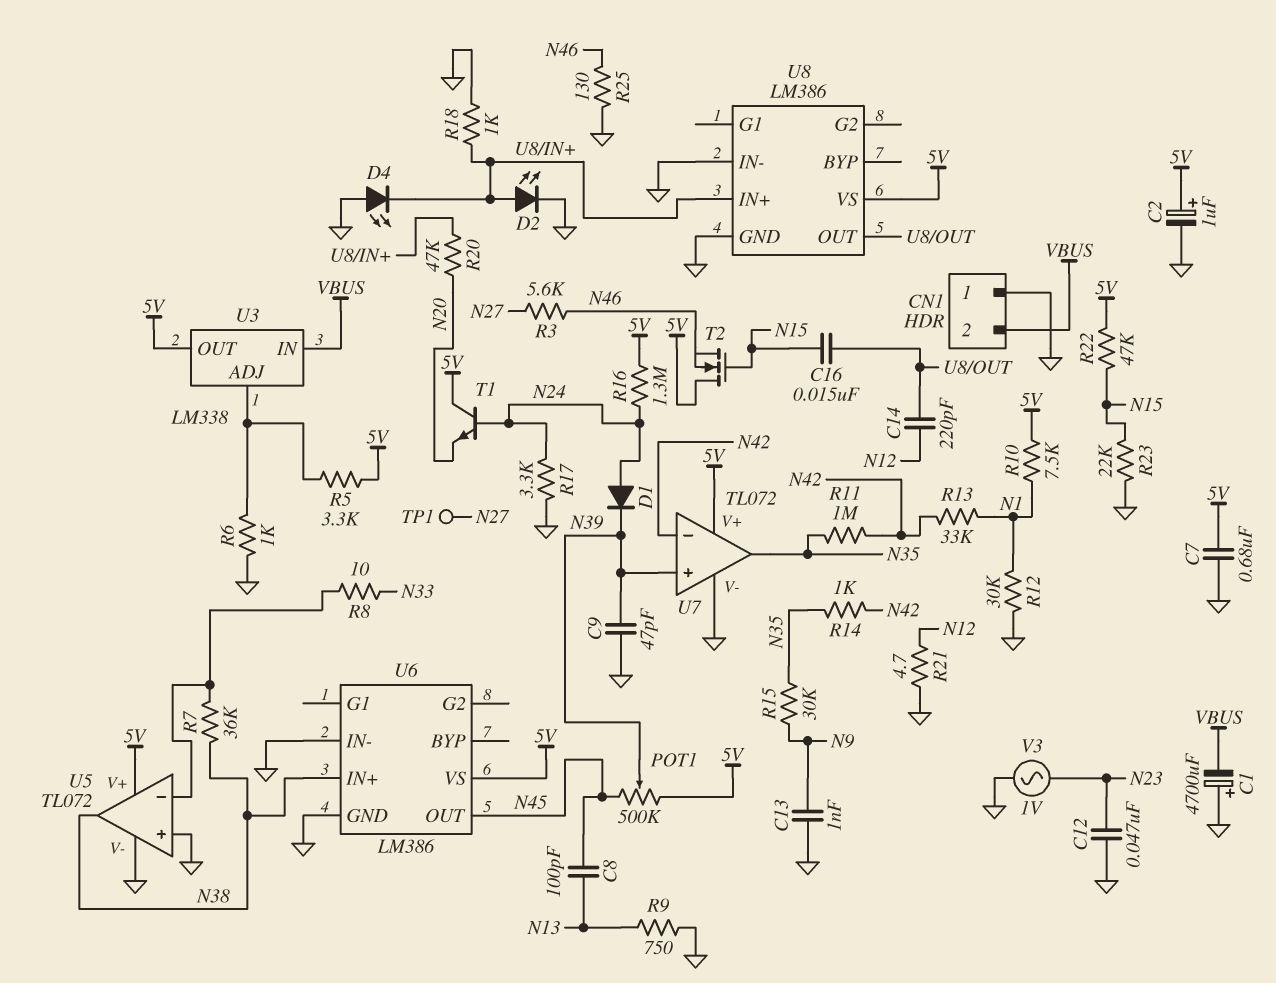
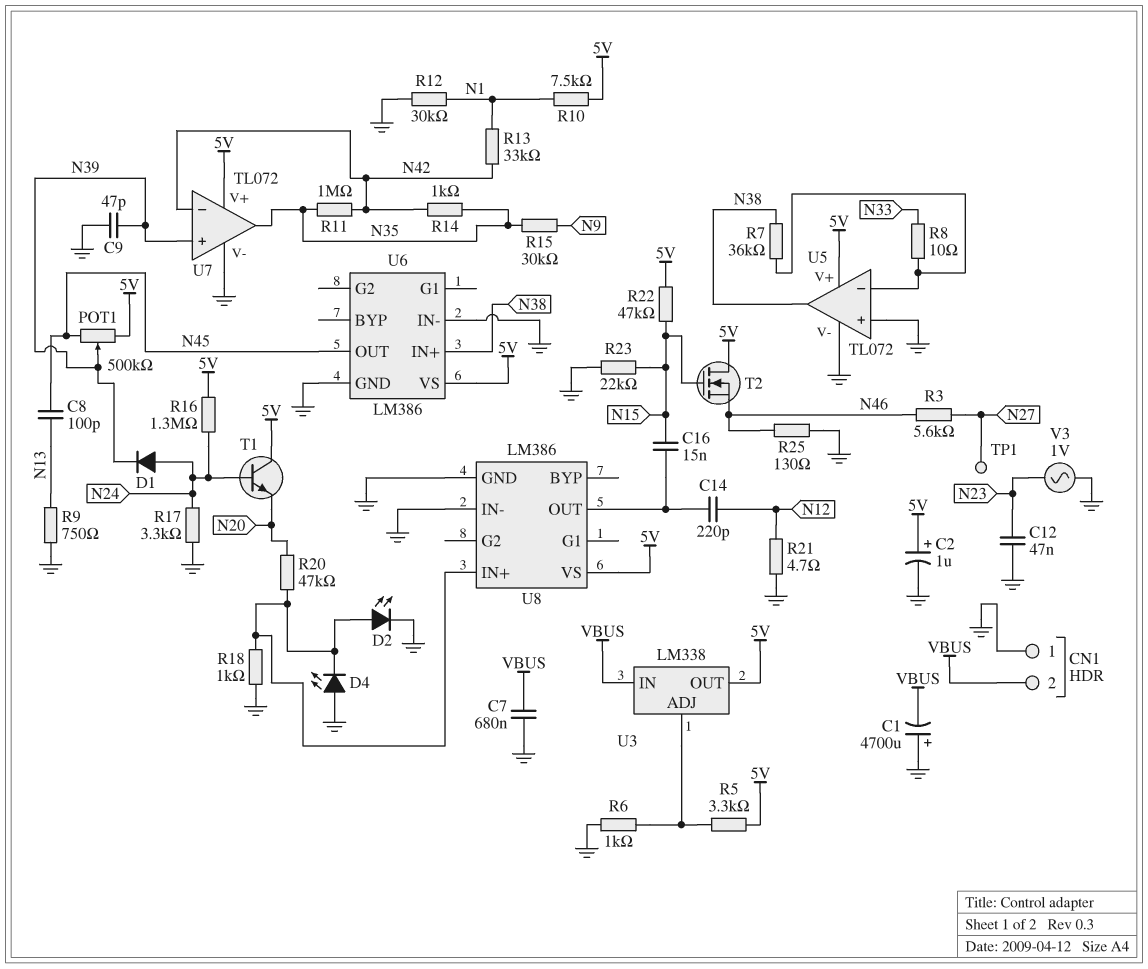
C7: 680nF (5V, GND) -> 680nF (GND, VBUS)
C13: 1nF (GND, N9) -> none

